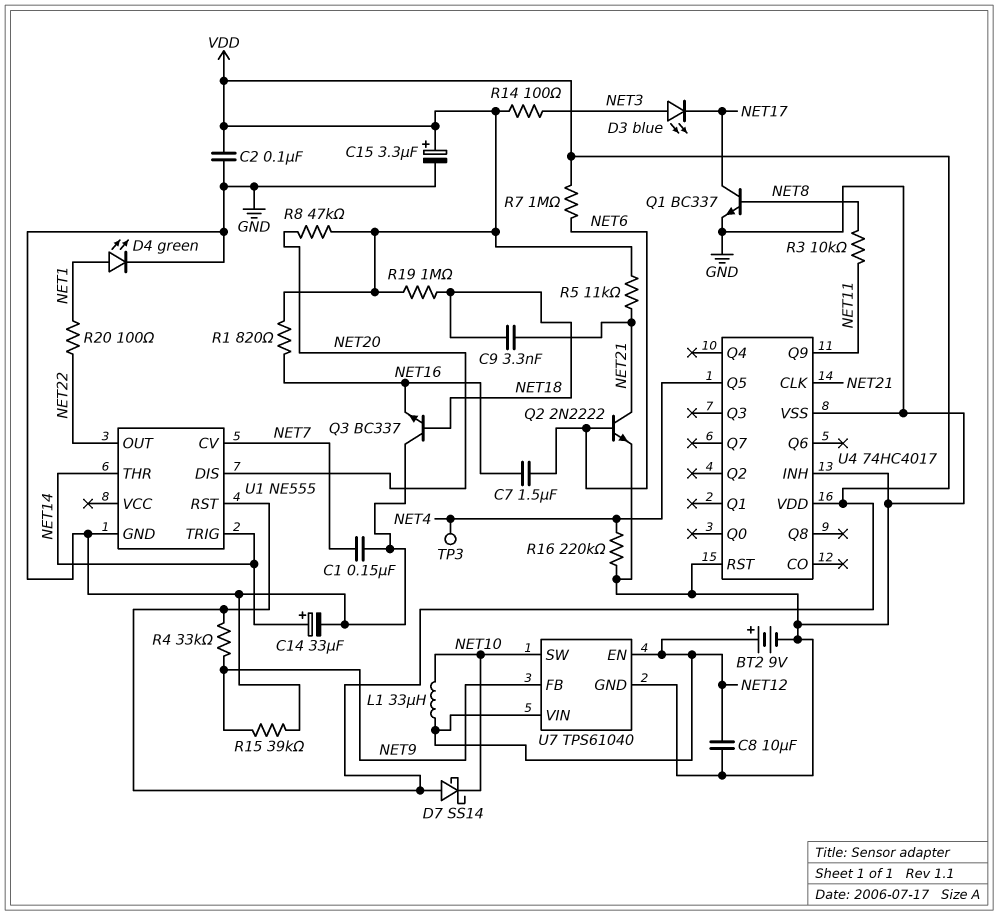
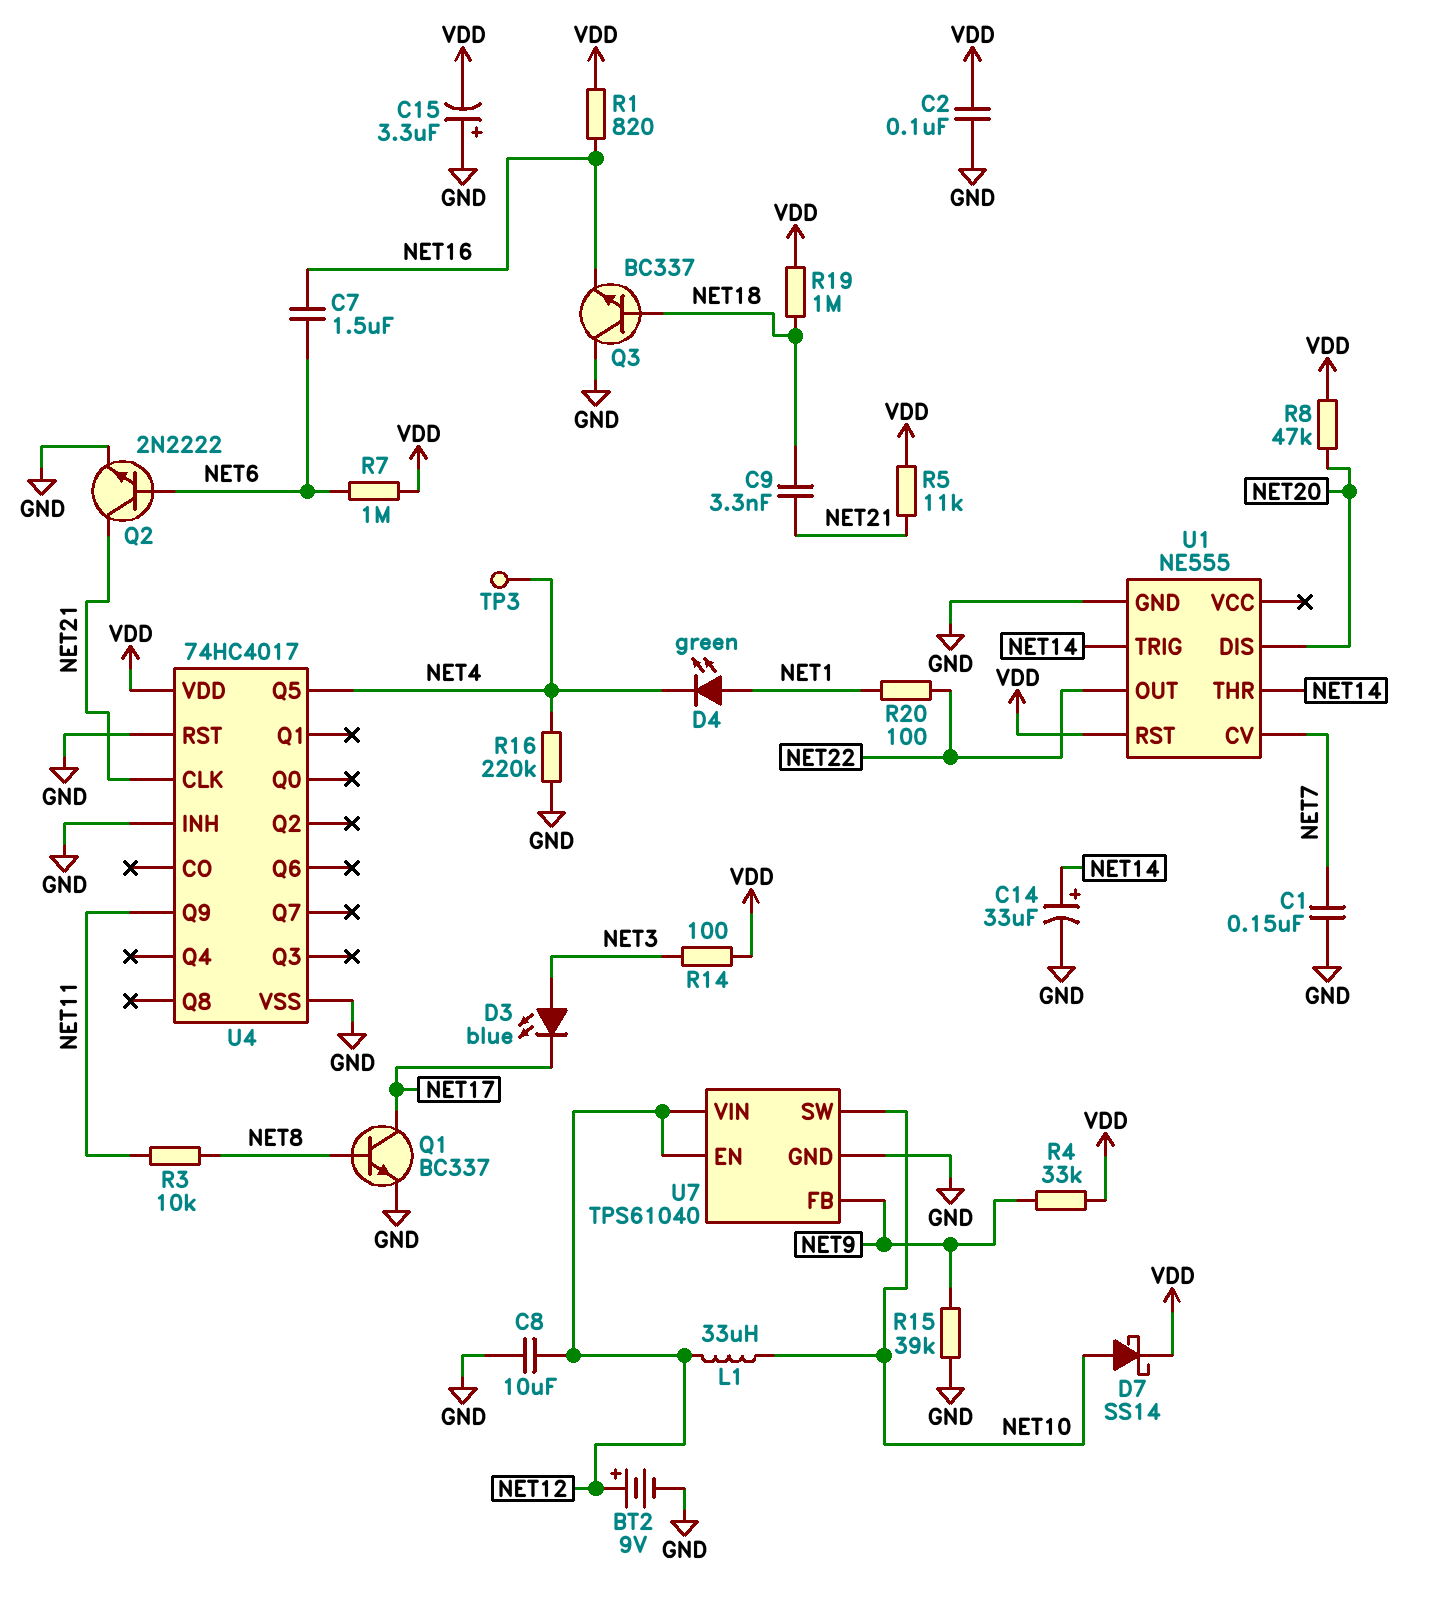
C15: 3.3uF (plus VDD, minus GND) -> 3.3uF (plus GND, minus VDD)
D4: LED green (A NET1, K GND) -> LED green (A NET1, K NET4)
D7: schottky SS14 (A VDD, K NET10) -> schottky SS14 (A NET10, K VDD)

